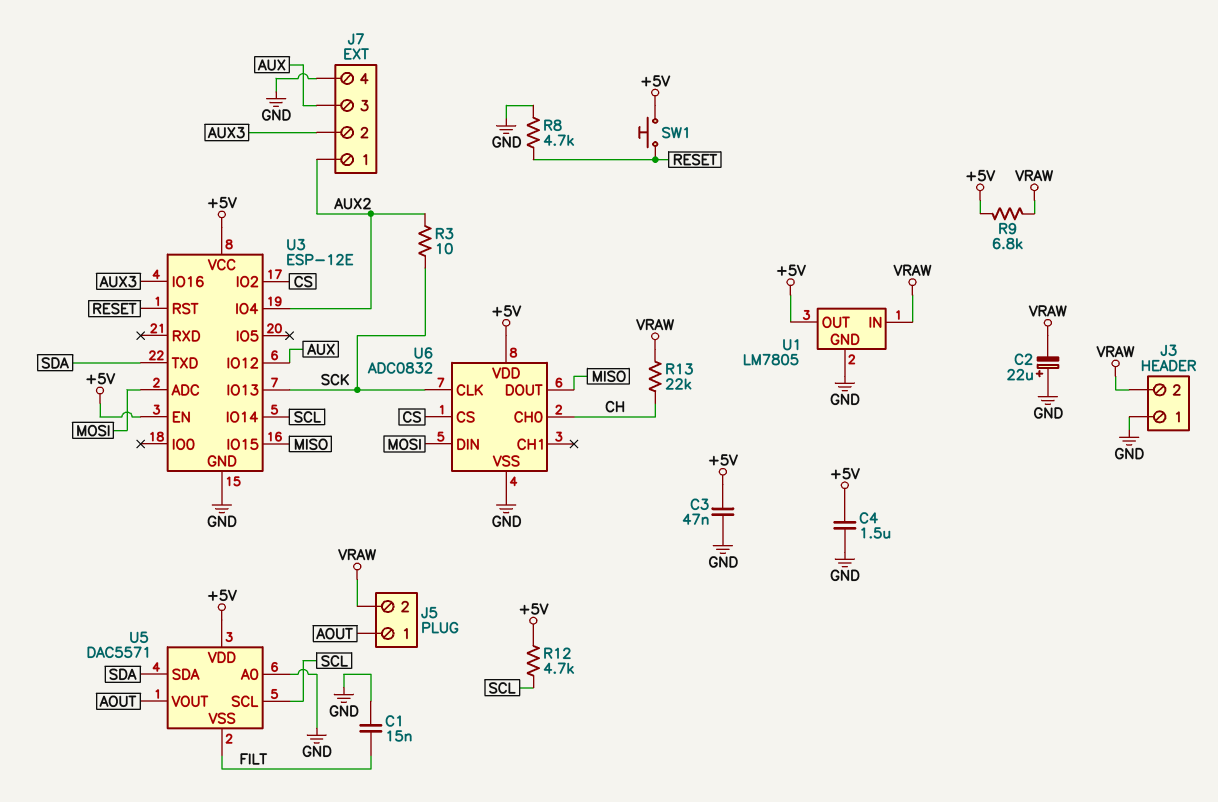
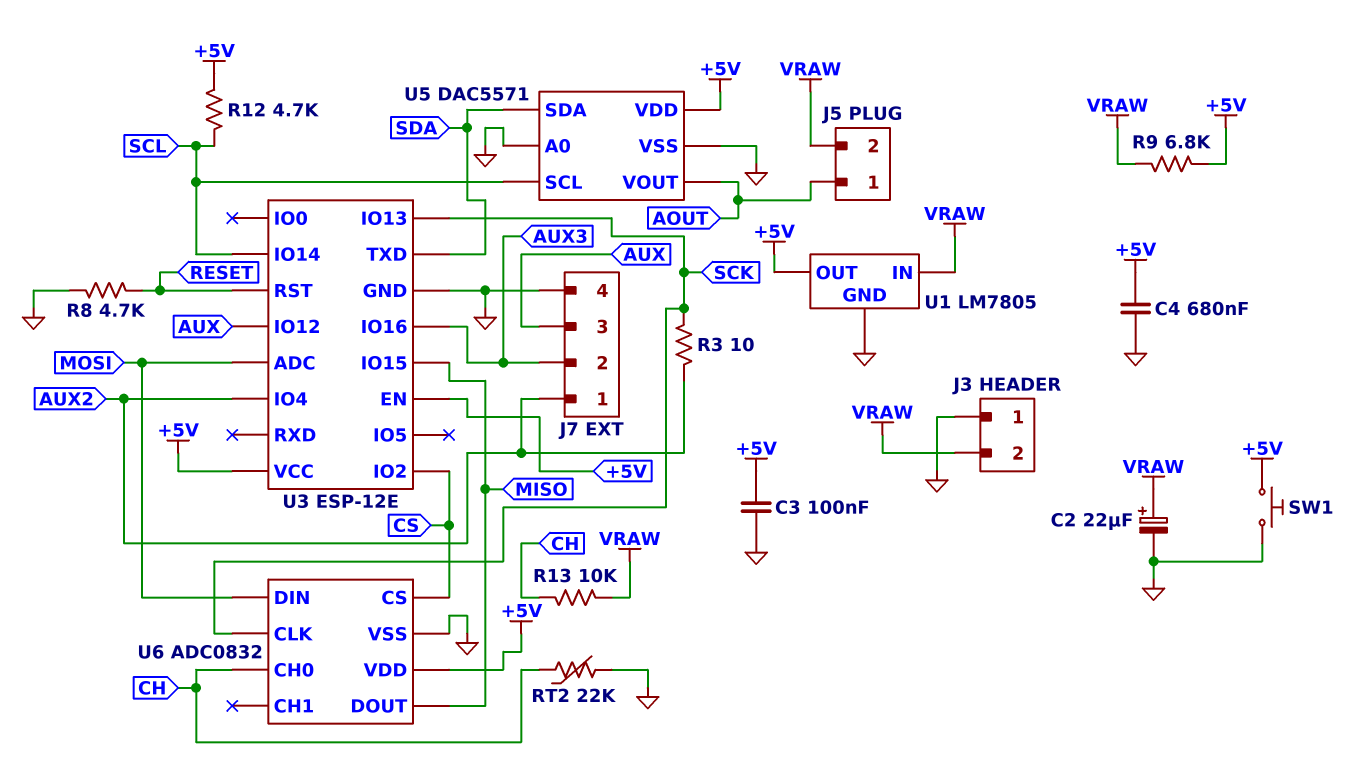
C1: 15nF (FILT, GND) -> none
C2: 22uF (plus GND, minus VRAW) -> 22uF (plus VRAW, minus GND)
C3: 47nF (+5V, GND) -> 100nF (+5V, GND)
C4: 1.5uF (+5V, GND) -> 680nF (+5V, GND)
R13: 22k (CH, VRAW) -> 10k (CH, VRAW)
RT2: none -> 22k (CH, GND)
SW1: button (+5V, RESET) -> button (+5V, GND)
U5 pin VSS: FILT -> GND

